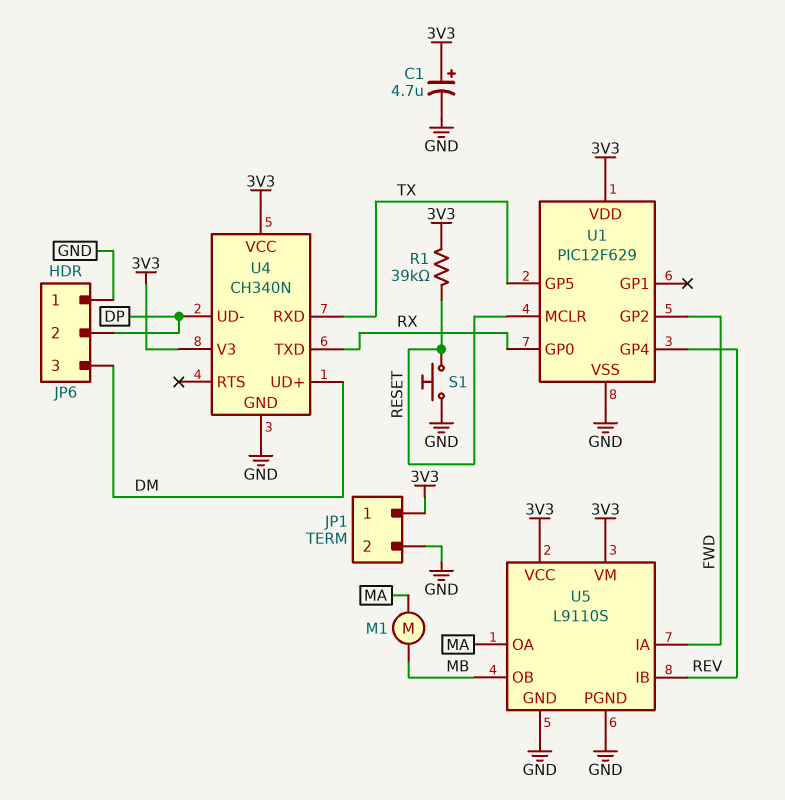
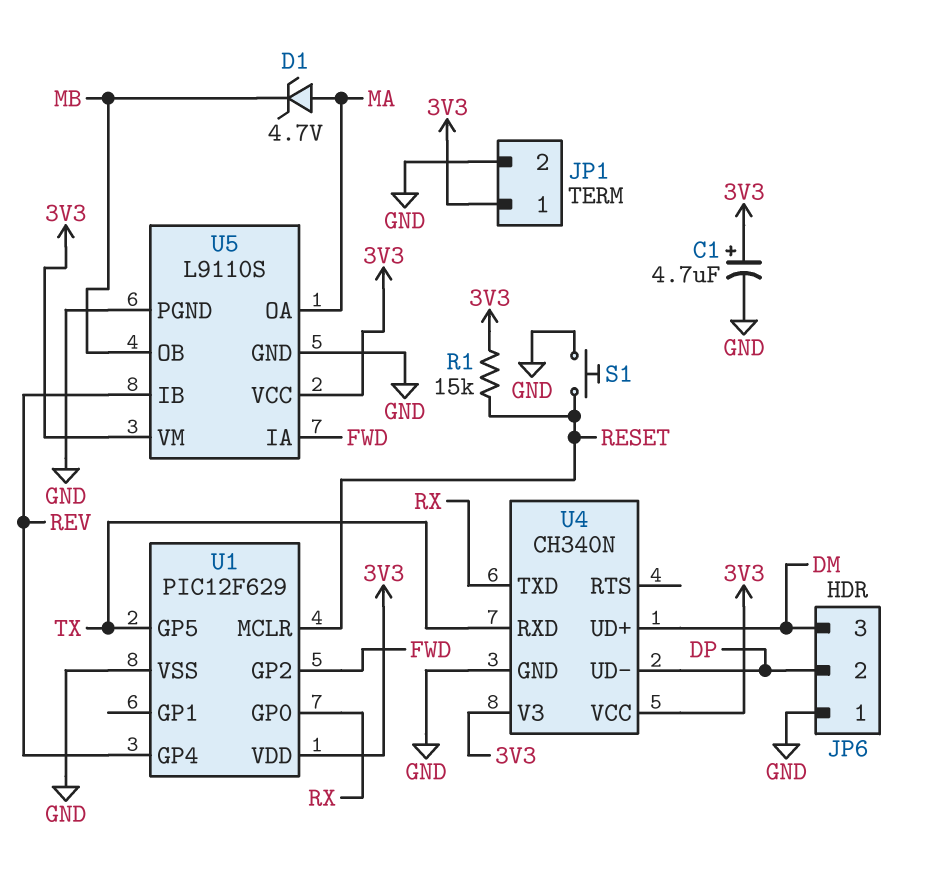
D1: none -> zener 4.7V (A MA, K MB)
M1: motor (MA, MB) -> none
R1: 39k (3V3, RESET) -> 15k (3V3, RESET)

